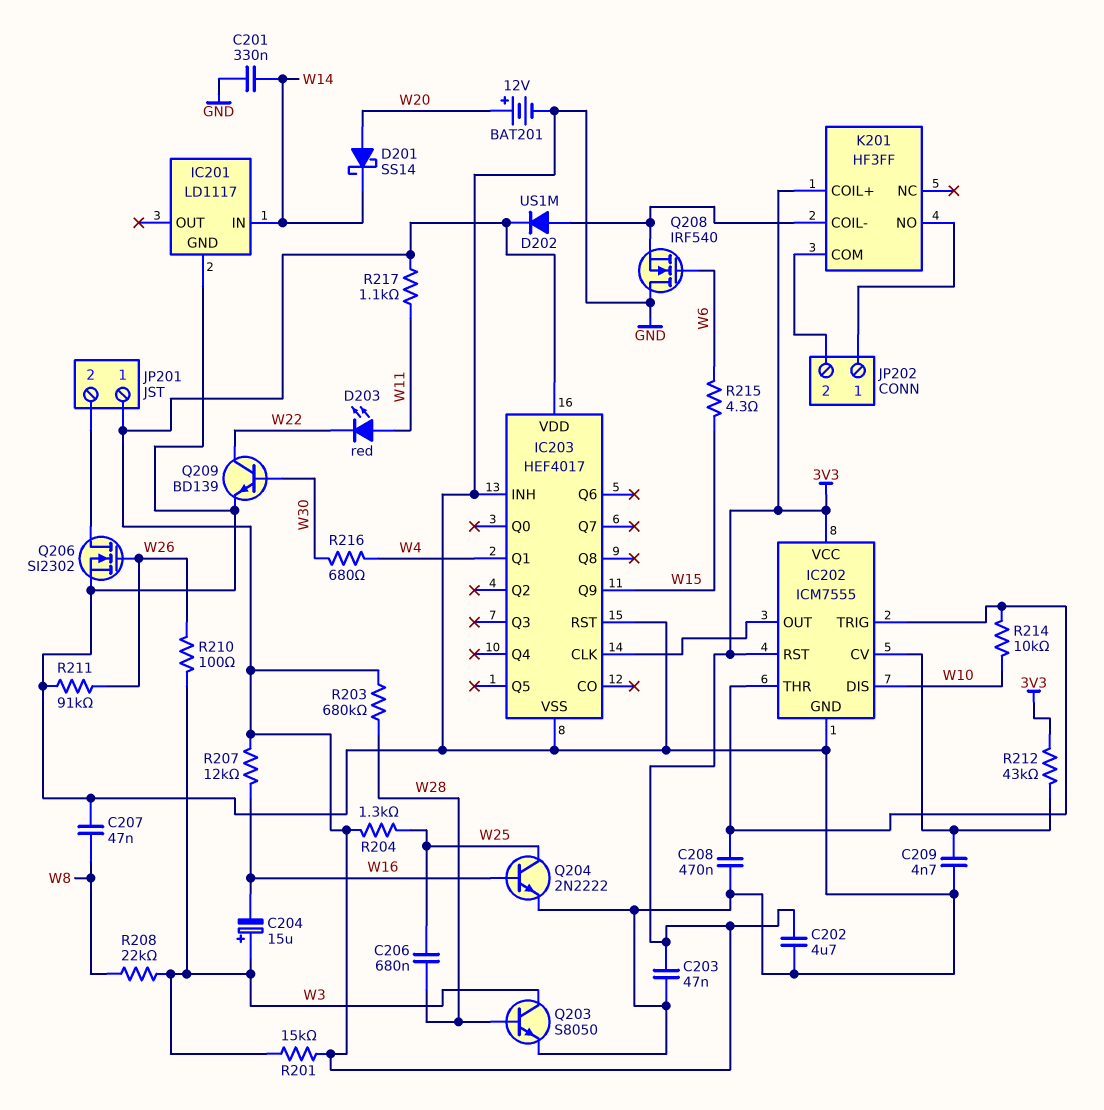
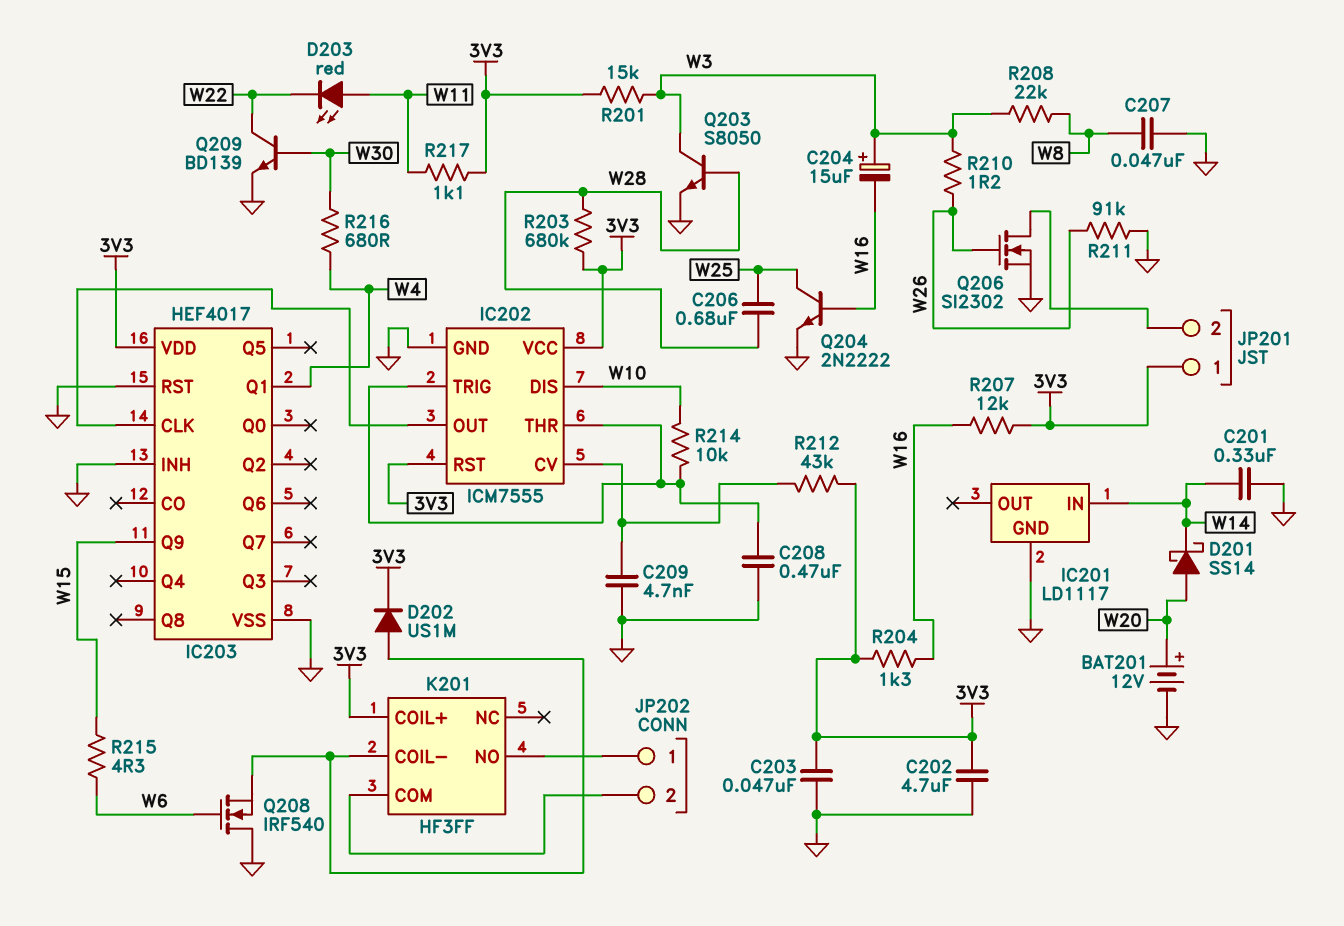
R204: 1.3k (3V3, W25) -> 1.3k (3V3, W16)
R210: 100 (W3, W26) -> 1.2 (W3, W26)

